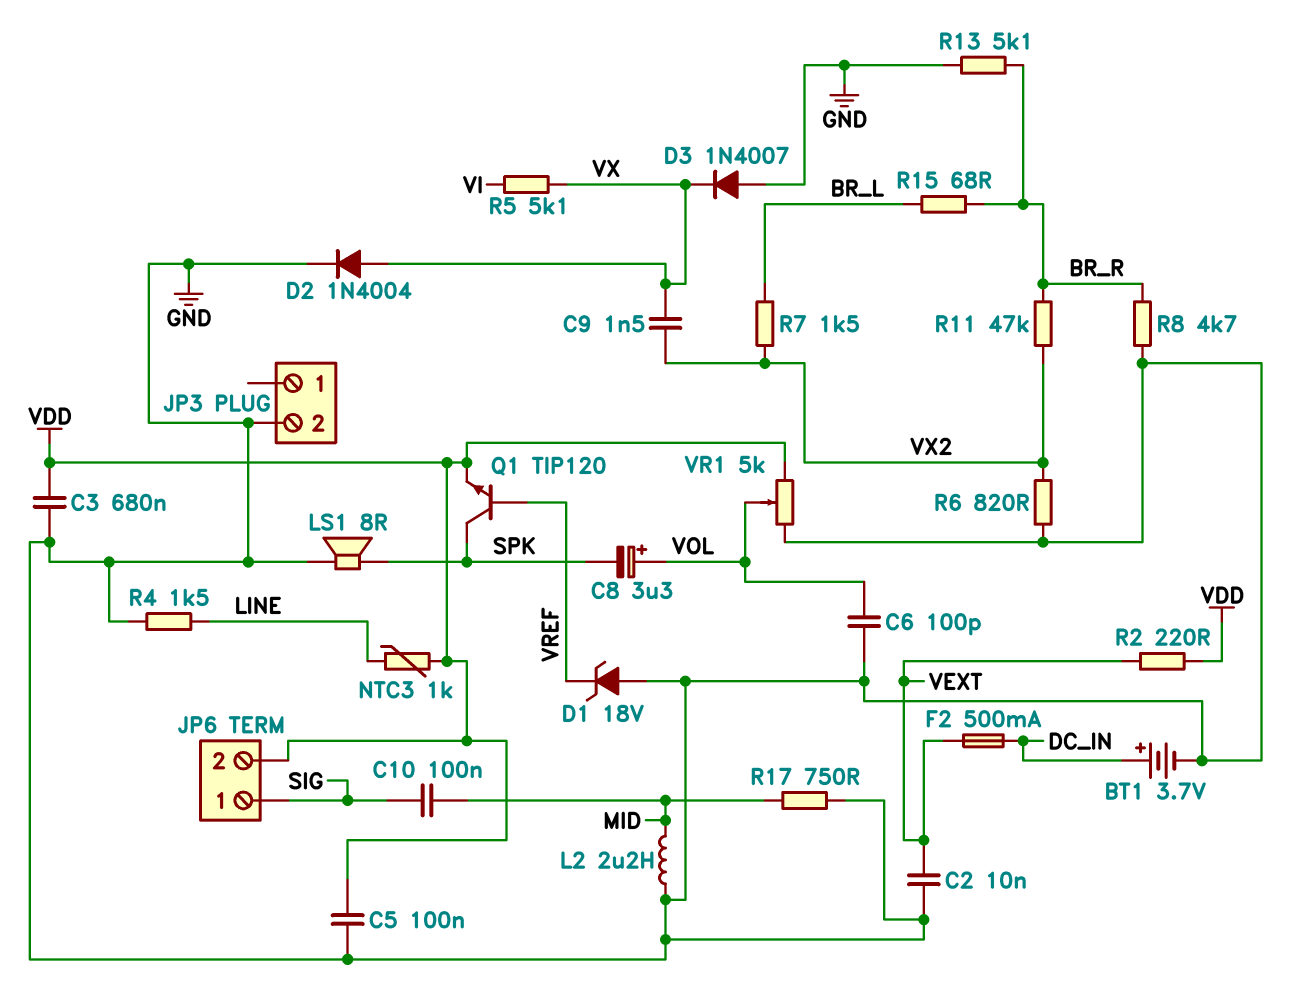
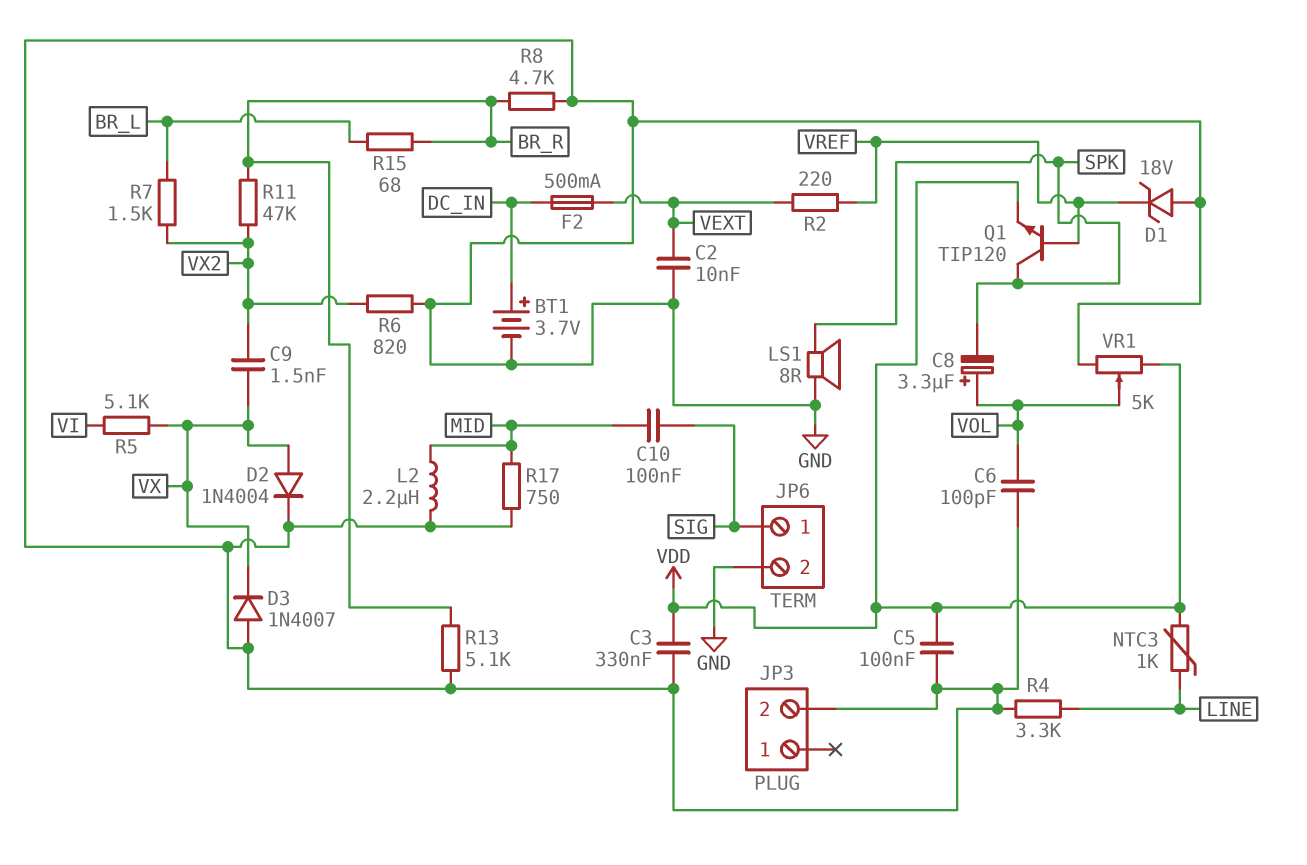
C3: 680nF (GND, VDD) -> 330nF (GND, VDD)
JP6 pin 2: VDD -> GND
R2: 220 (VDD, VEXT) -> 220 (VEXT, VREF)
R4: 1.5k (GND, LINE) -> 3.3k (GND, LINE)

